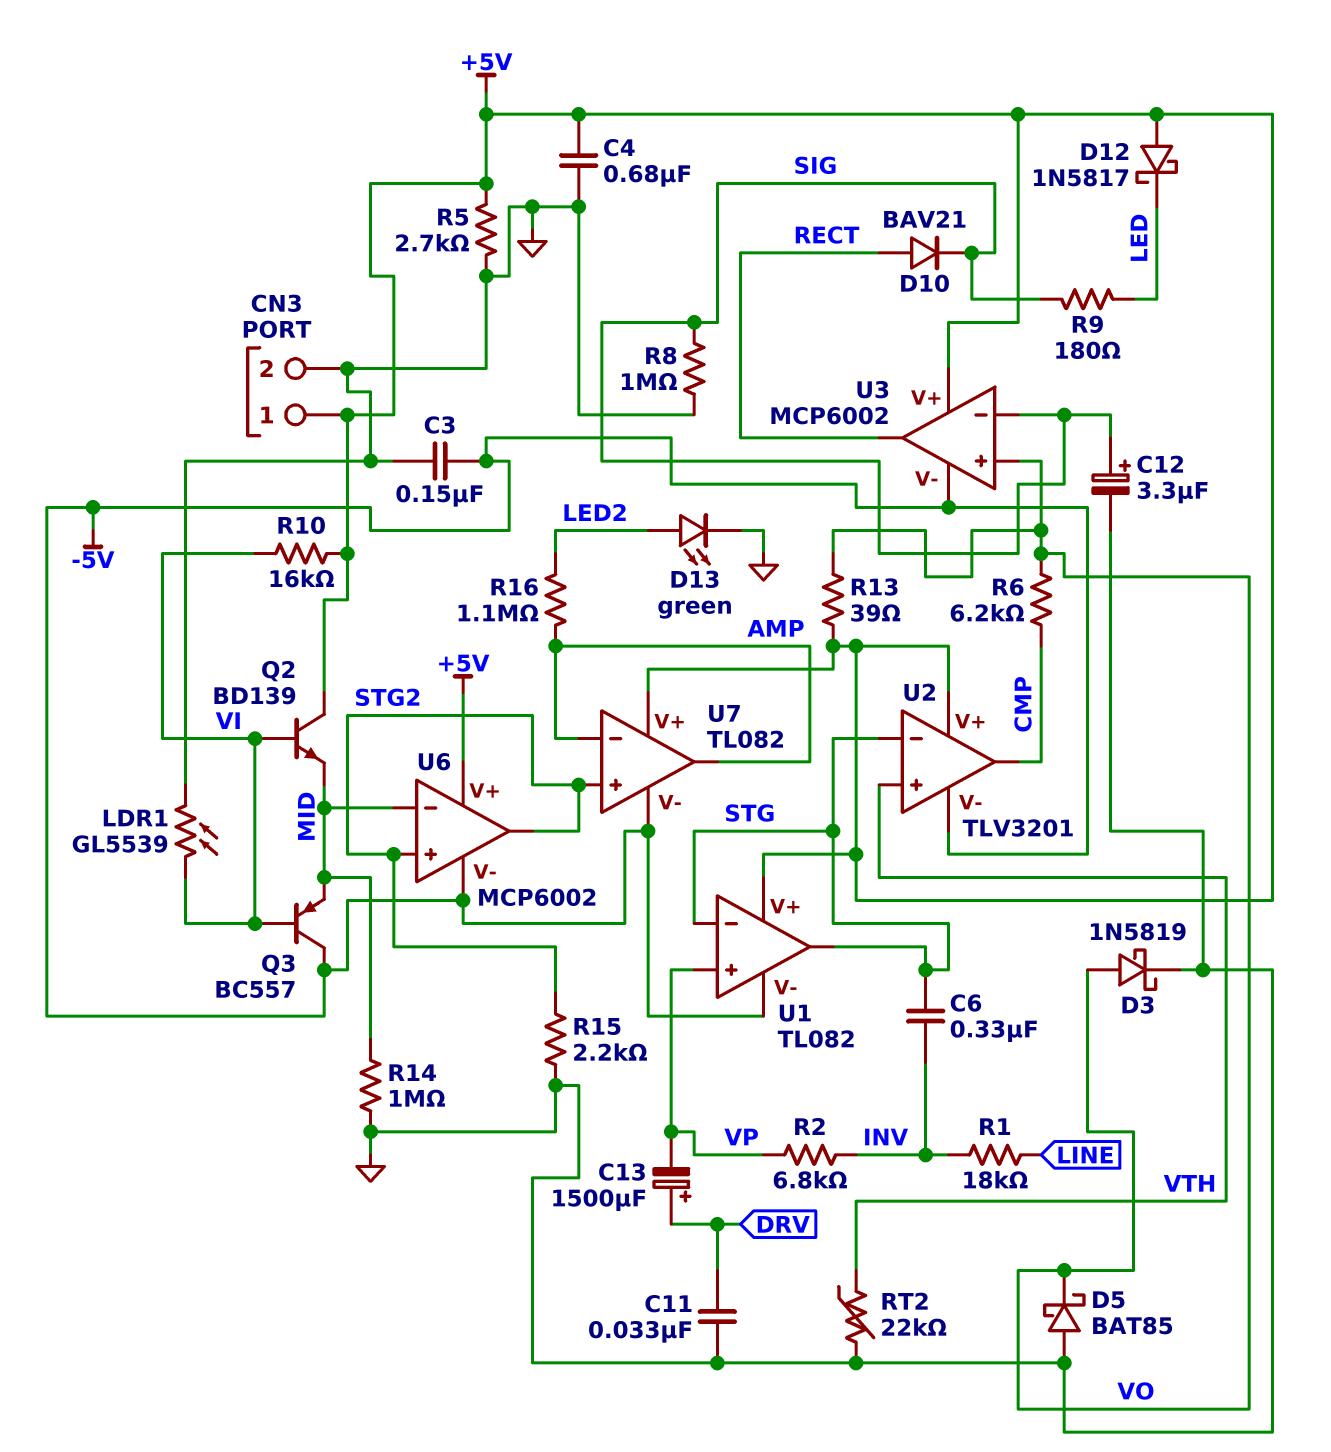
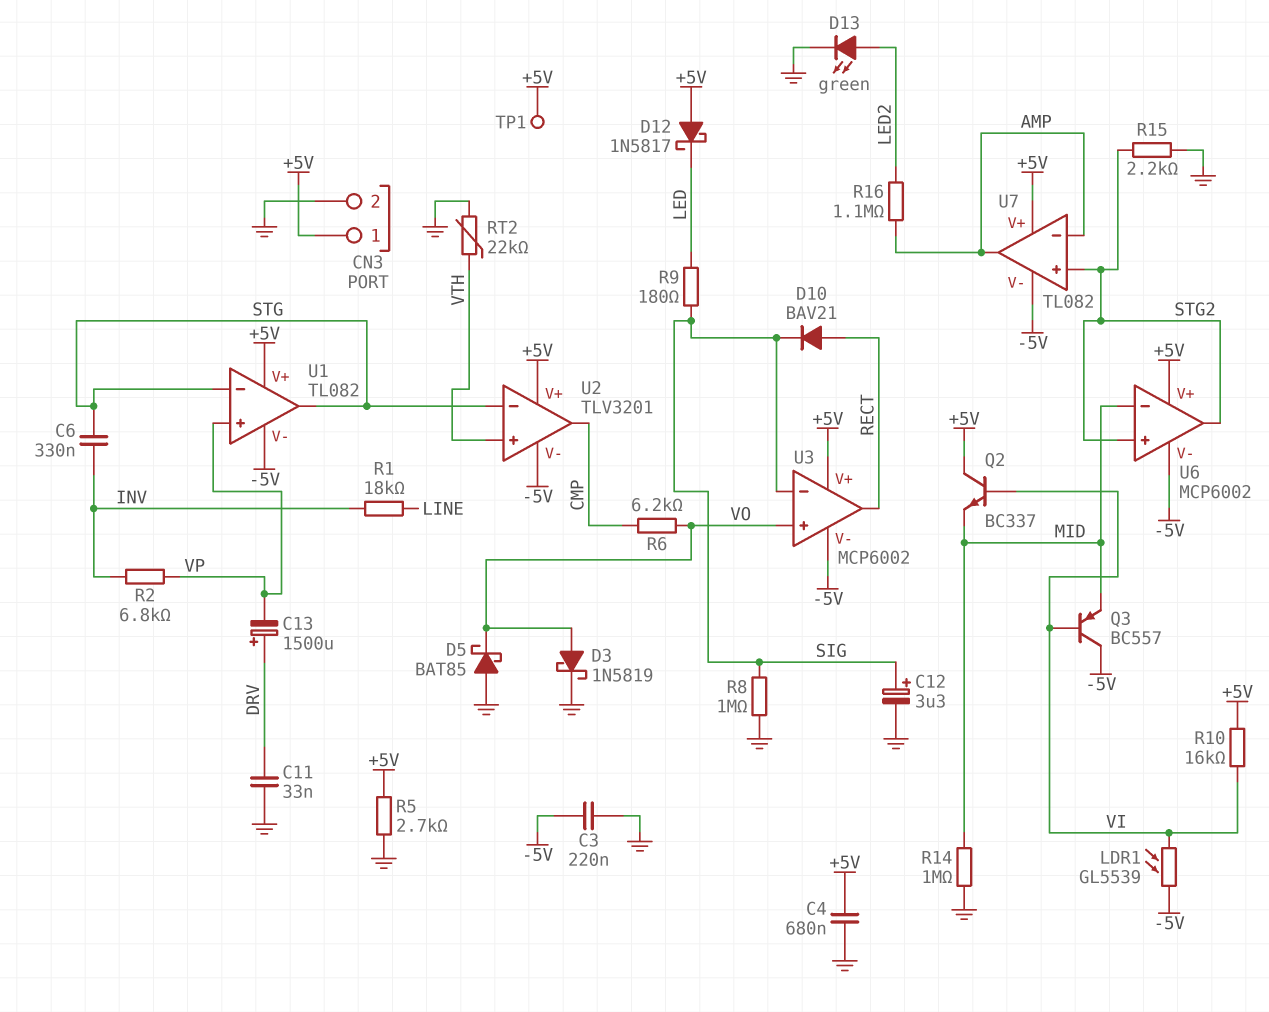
C3: 150nF (-5V, GND) -> 220nF (-5V, GND)
LDR1: GL5539 (GND, VI) -> GL5539 (-5V, VI)
Q2: NPN BD139 (B VI, C +5V, E MID) -> NPN BC337 (B VI, C +5V, E MID)
R13: 39 (+5V, VO) -> none
TP1: none -> test point (+5V)

